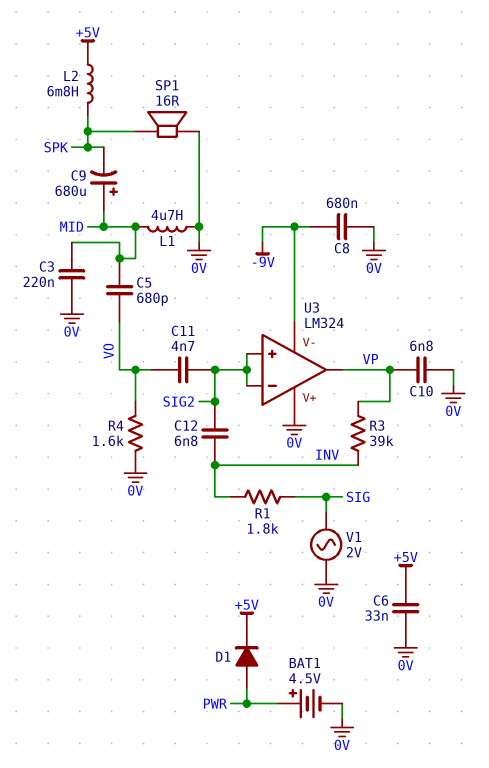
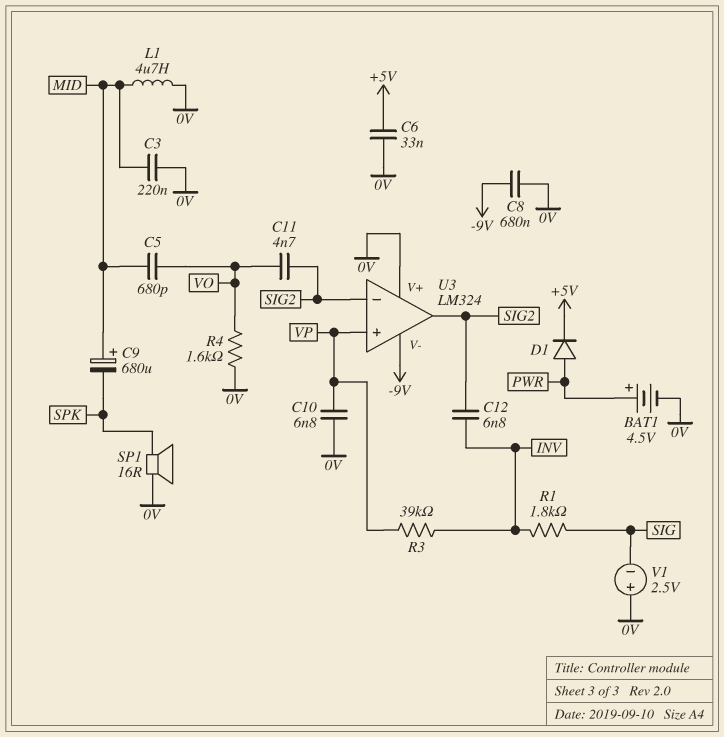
L2: 6.8mH (+5V, SPK) -> none
U3 pin in+: SIG2 -> VP
U3 pin out: VP -> SIG2
V1: AC 2V (0V, SIG) -> 2.5V (plus 0V, minus SIG)

